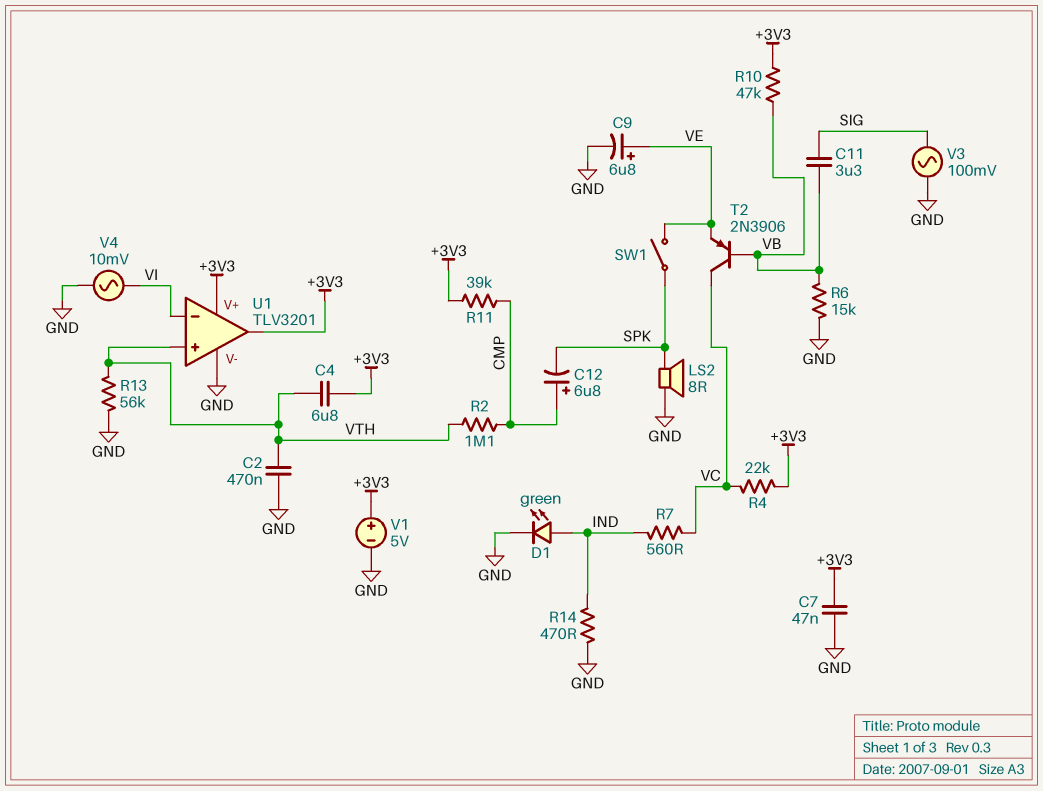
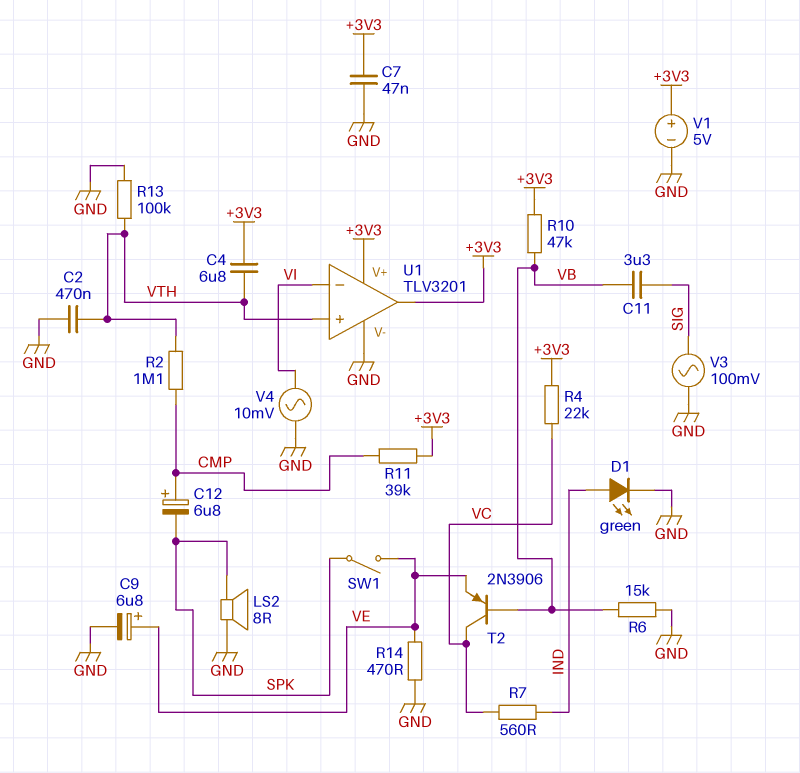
R13: 56k (GND, VTH) -> 100k (GND, VTH)
R14: 470 (GND, IND) -> 470 (GND, VE)

